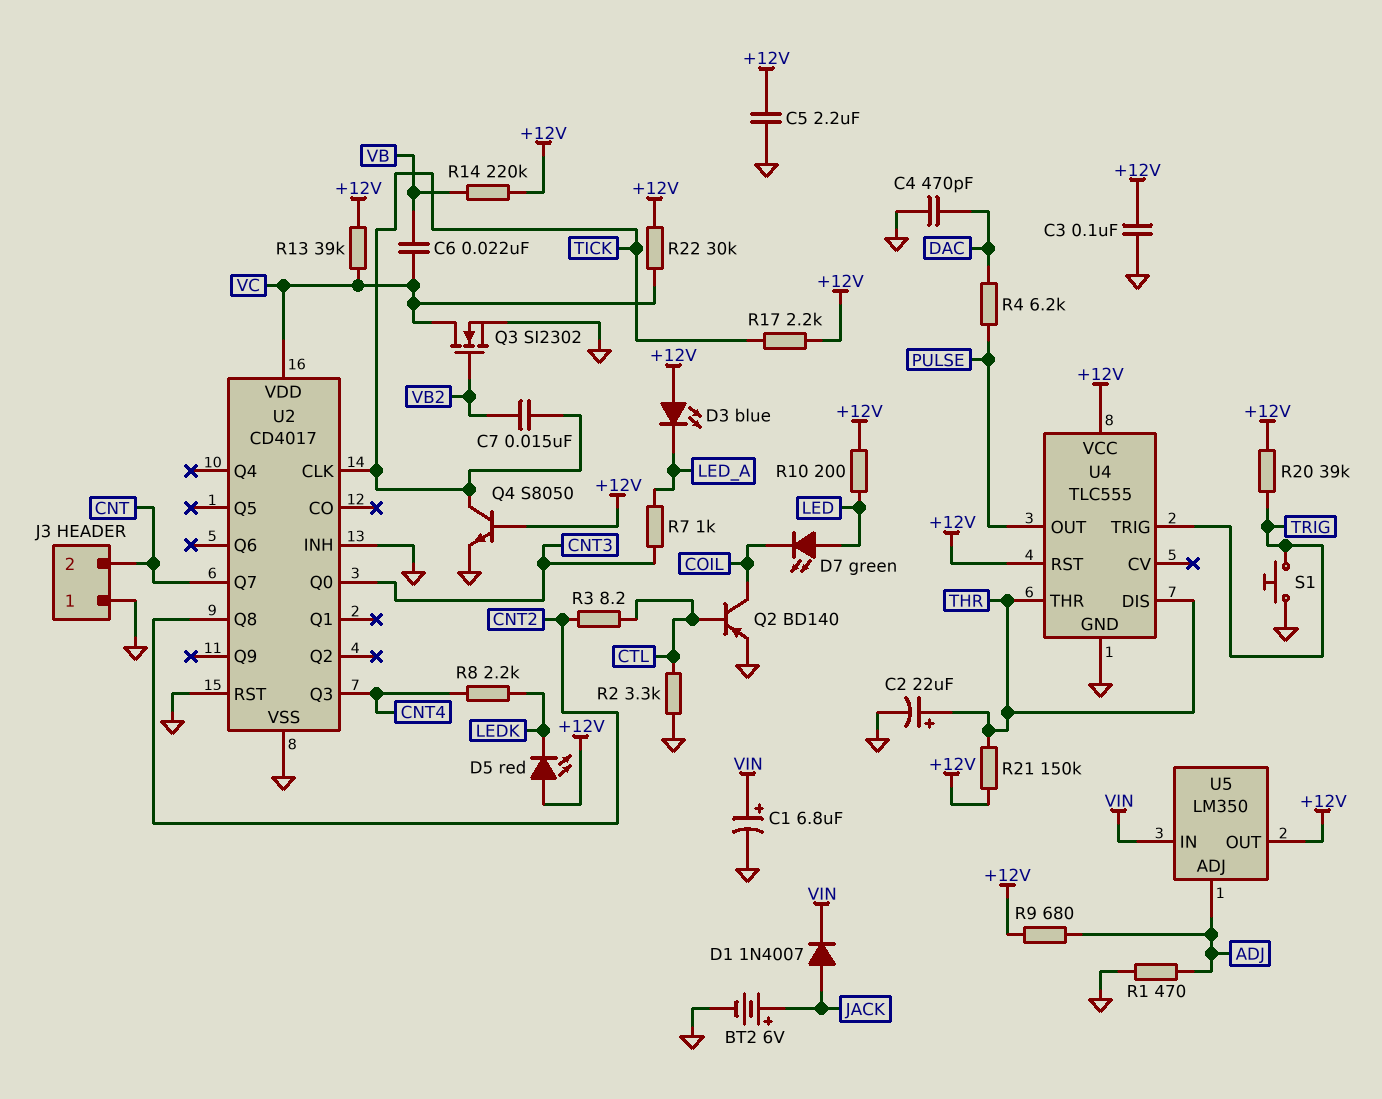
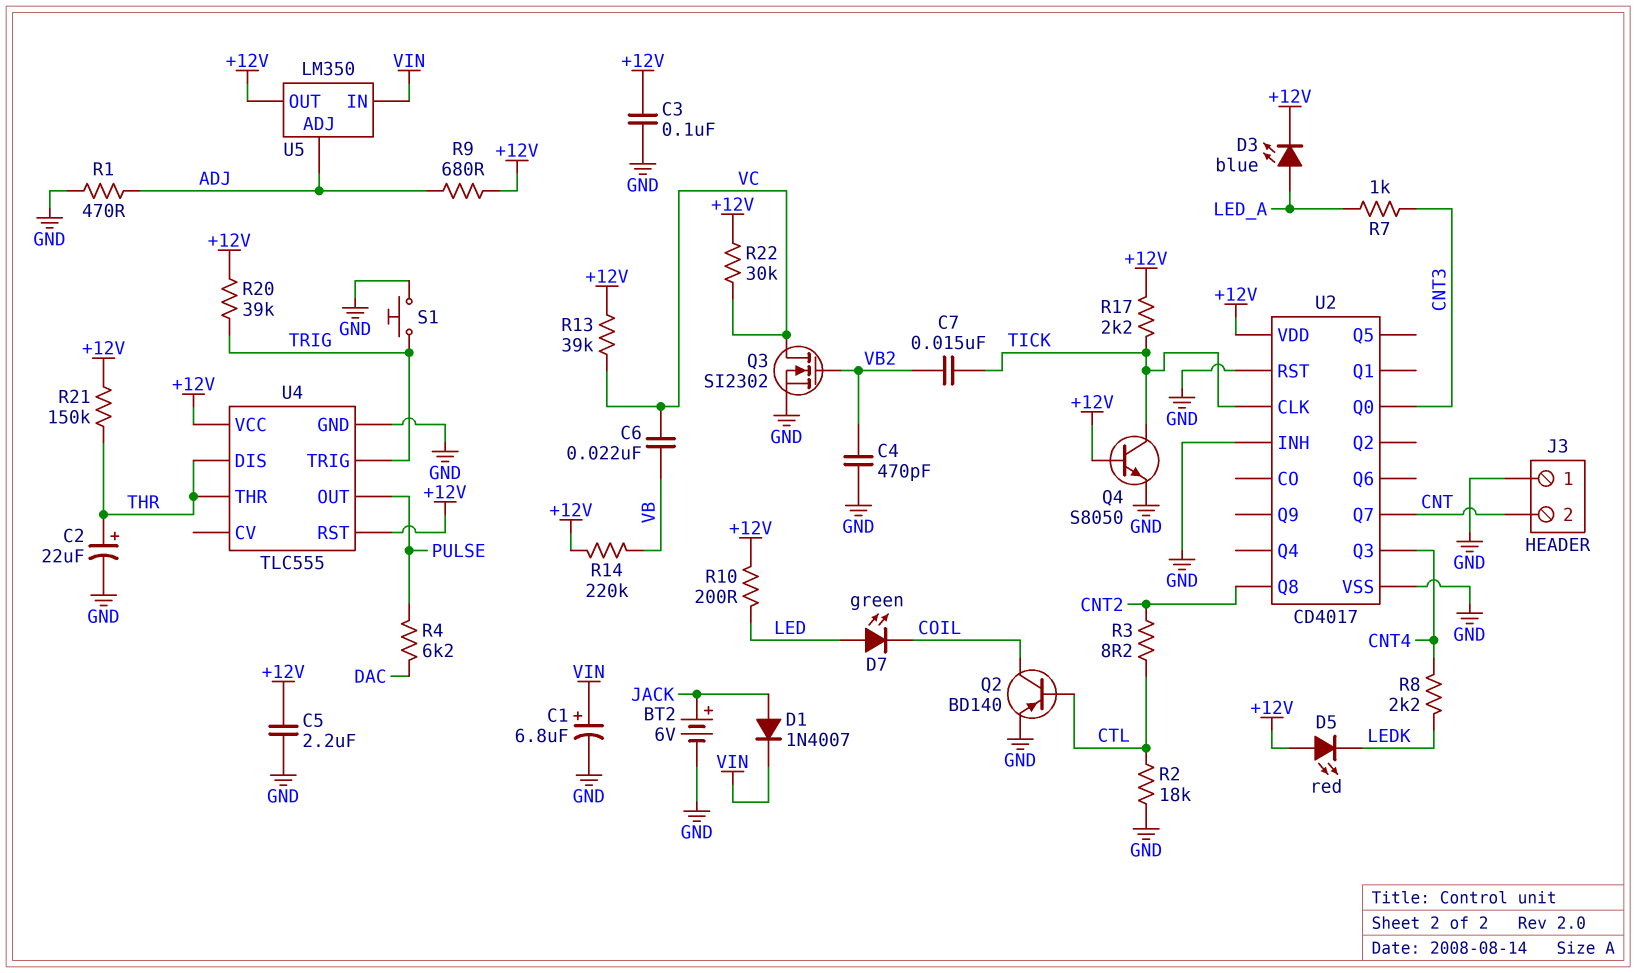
C4: 470pF (DAC, GND) -> 470pF (GND, VB2)
D3: LED blue (A +12V, K LED_A) -> LED blue (A LED_A, K +12V)
R2: 3.3k (CTL, GND) -> 18k (CTL, GND)
U2 pin VDD: VC -> +12V

